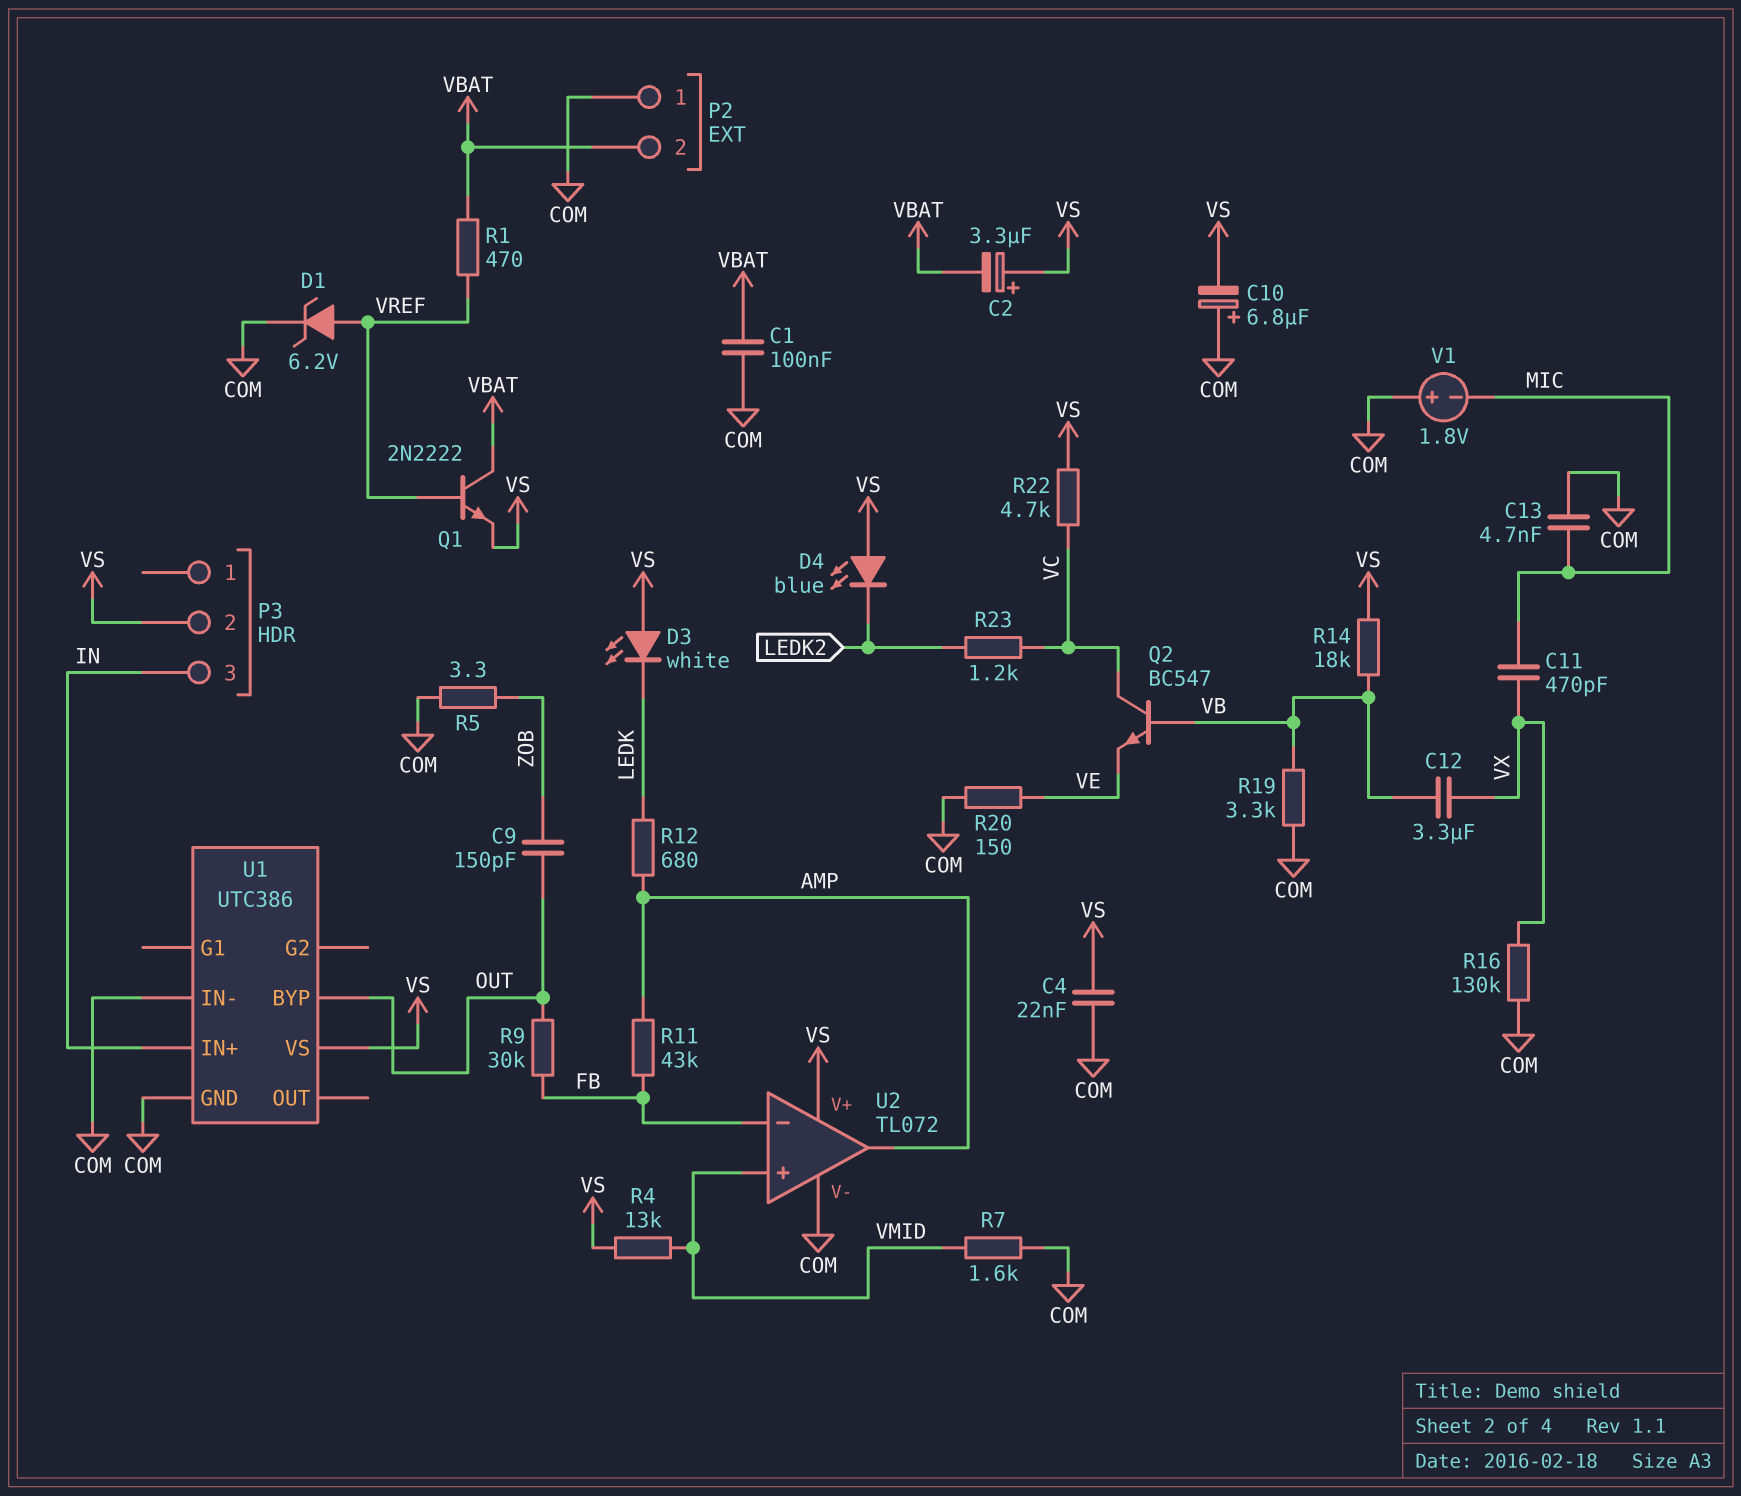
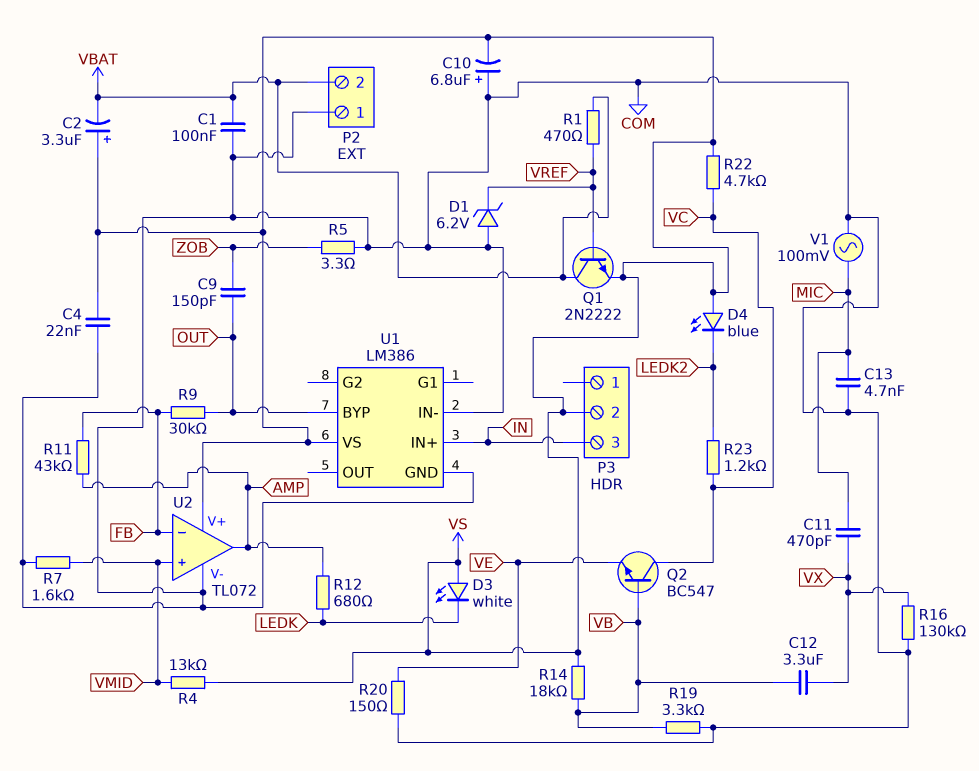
D1: zener 6.2V (A VREF, K COM) -> zener 6.2V (A COM, K VREF)
U1: UTC386 -> LM386
V1: 1.8V (plus COM, minus MIC) -> AC 100mV (COM, MIC)

